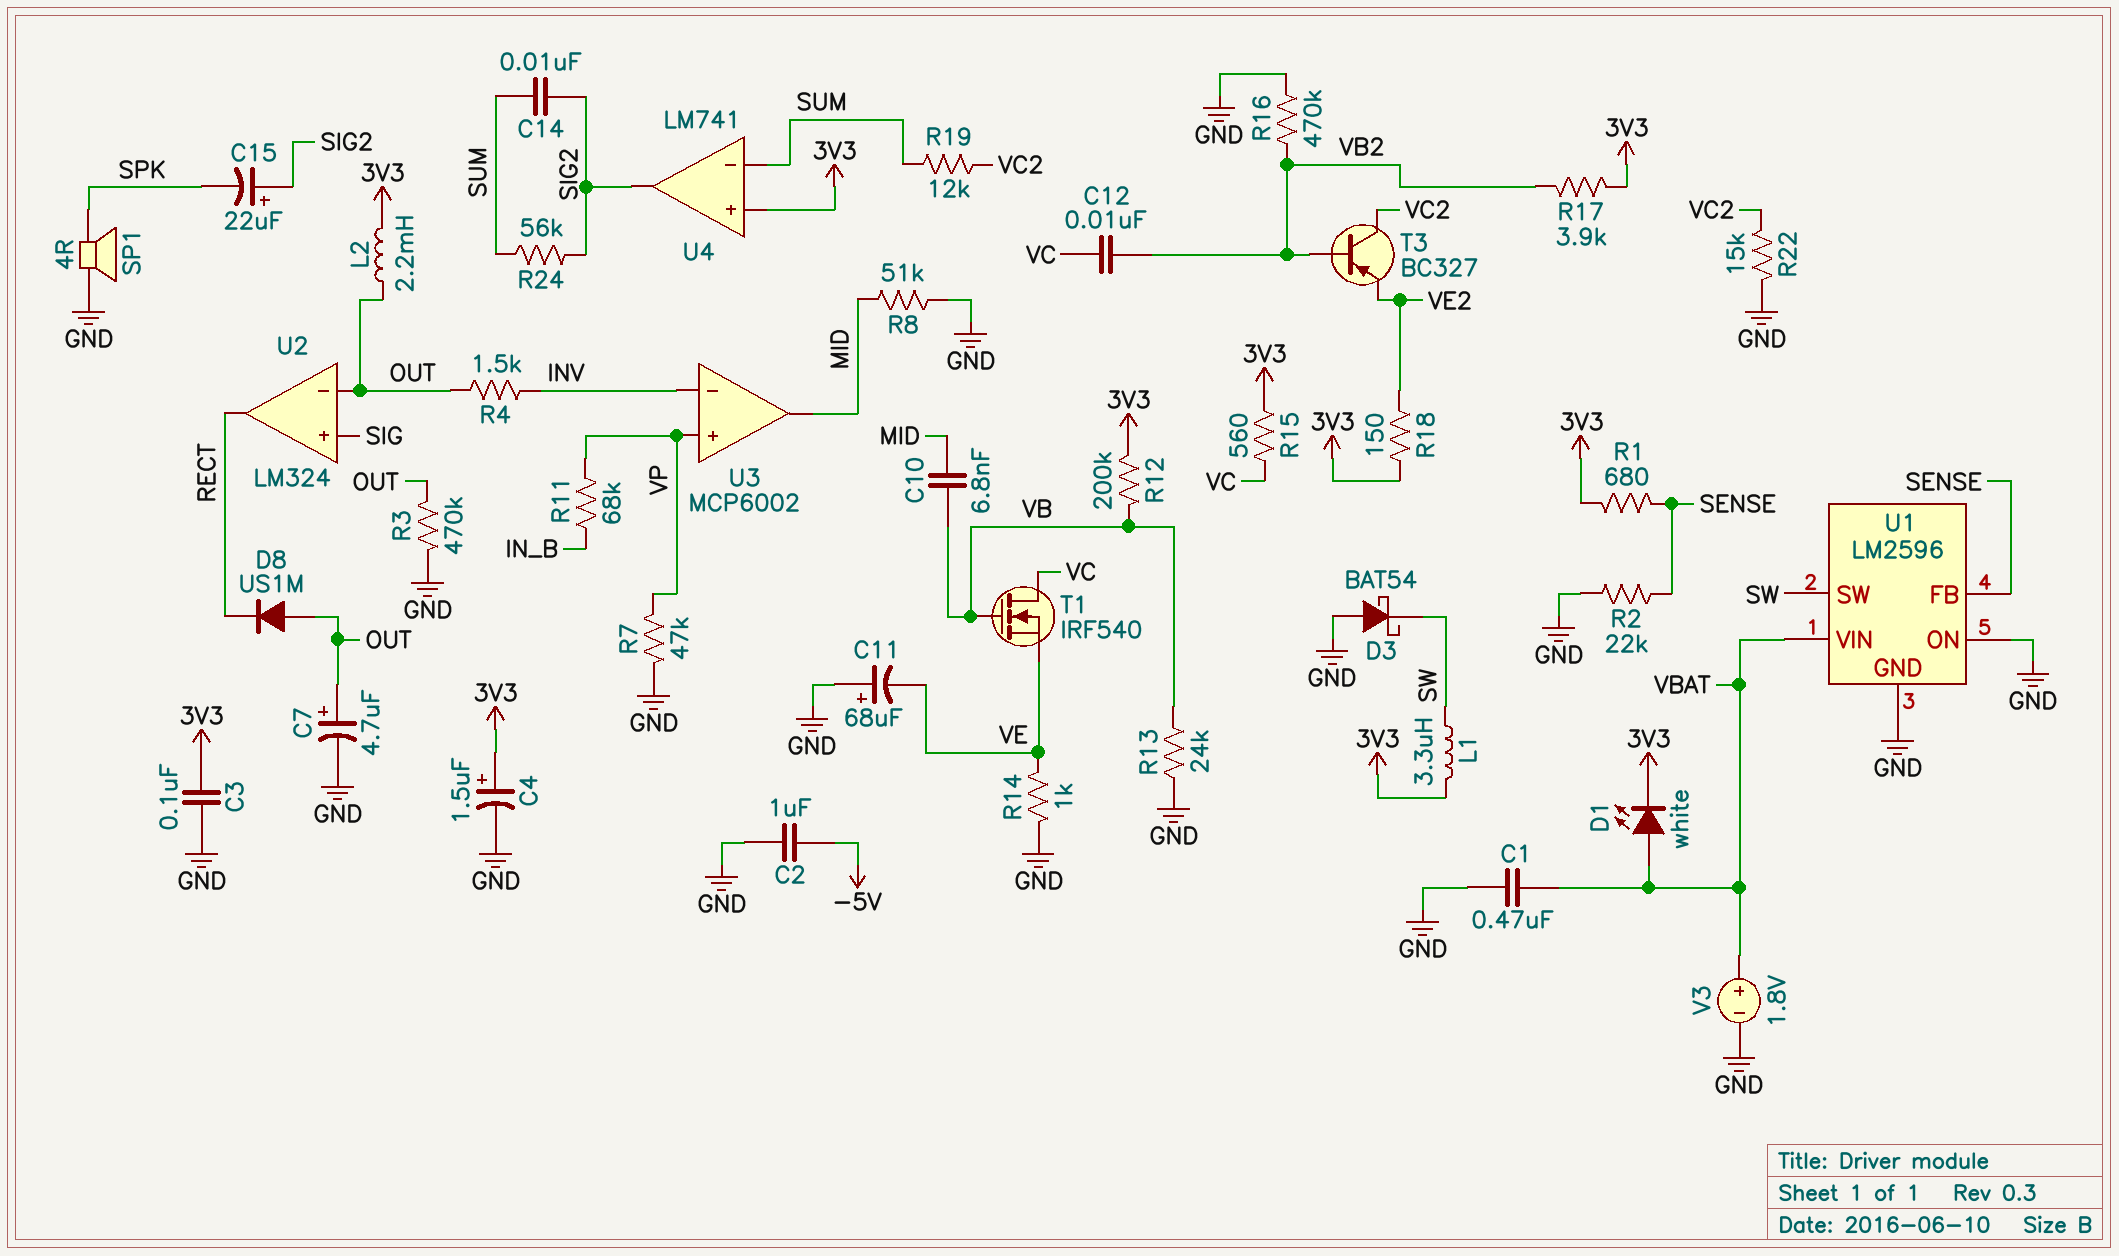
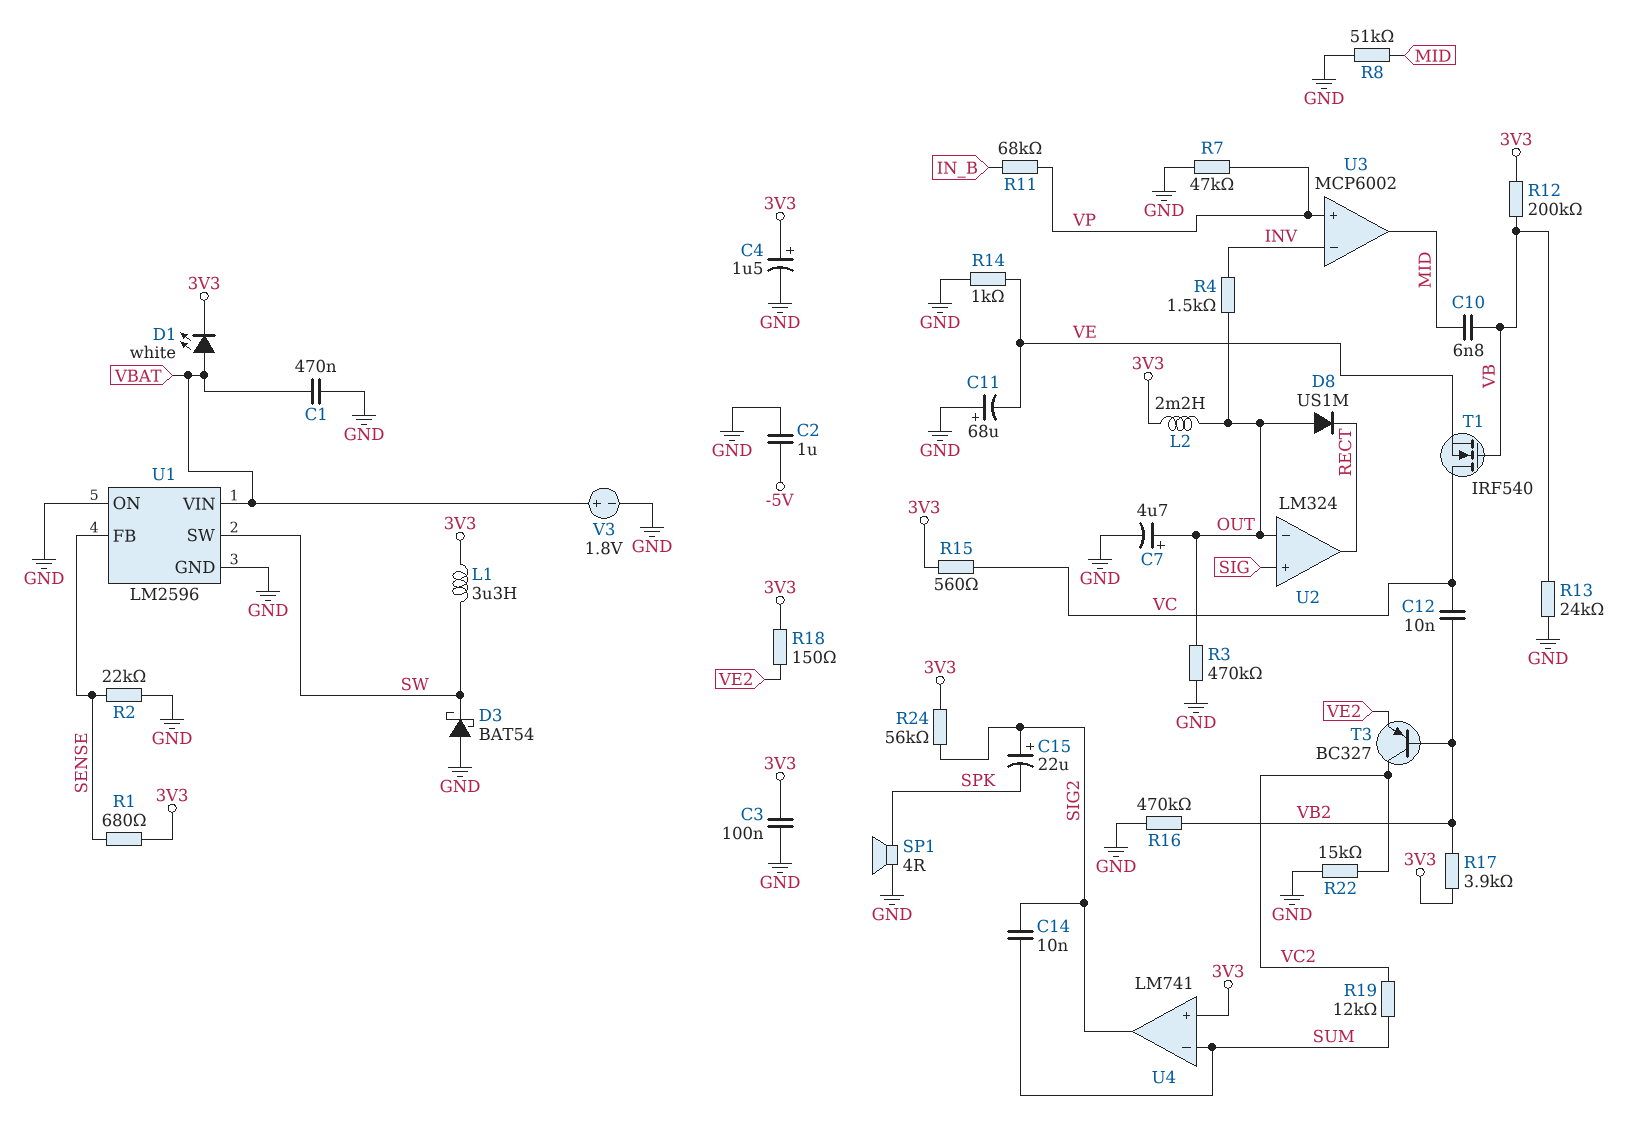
R24: 56k (SIG2, SUM) -> 56k (3V3, SIG2)

